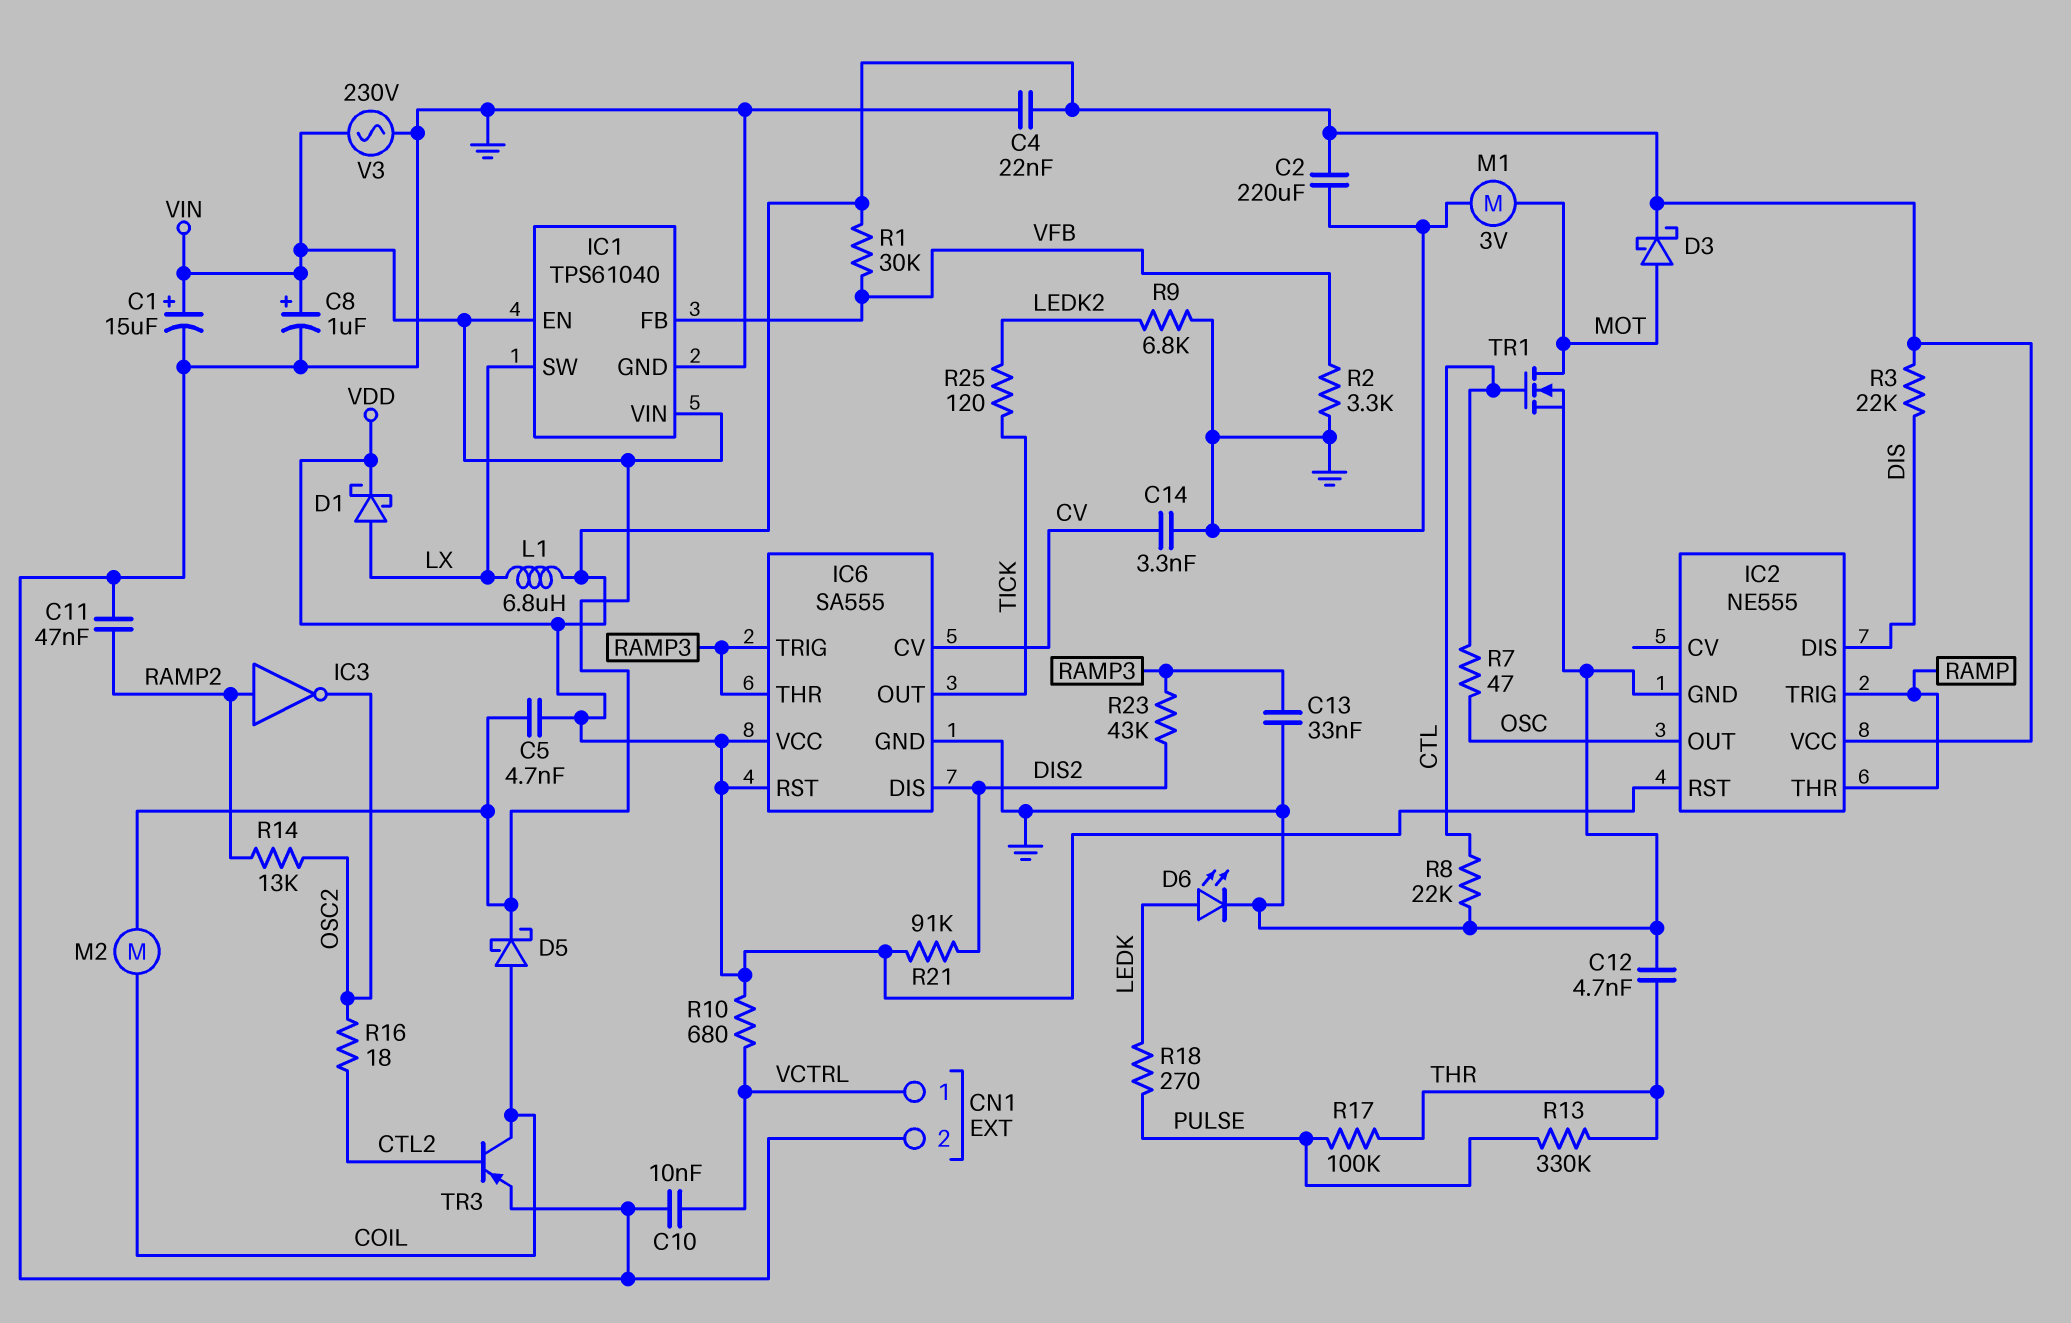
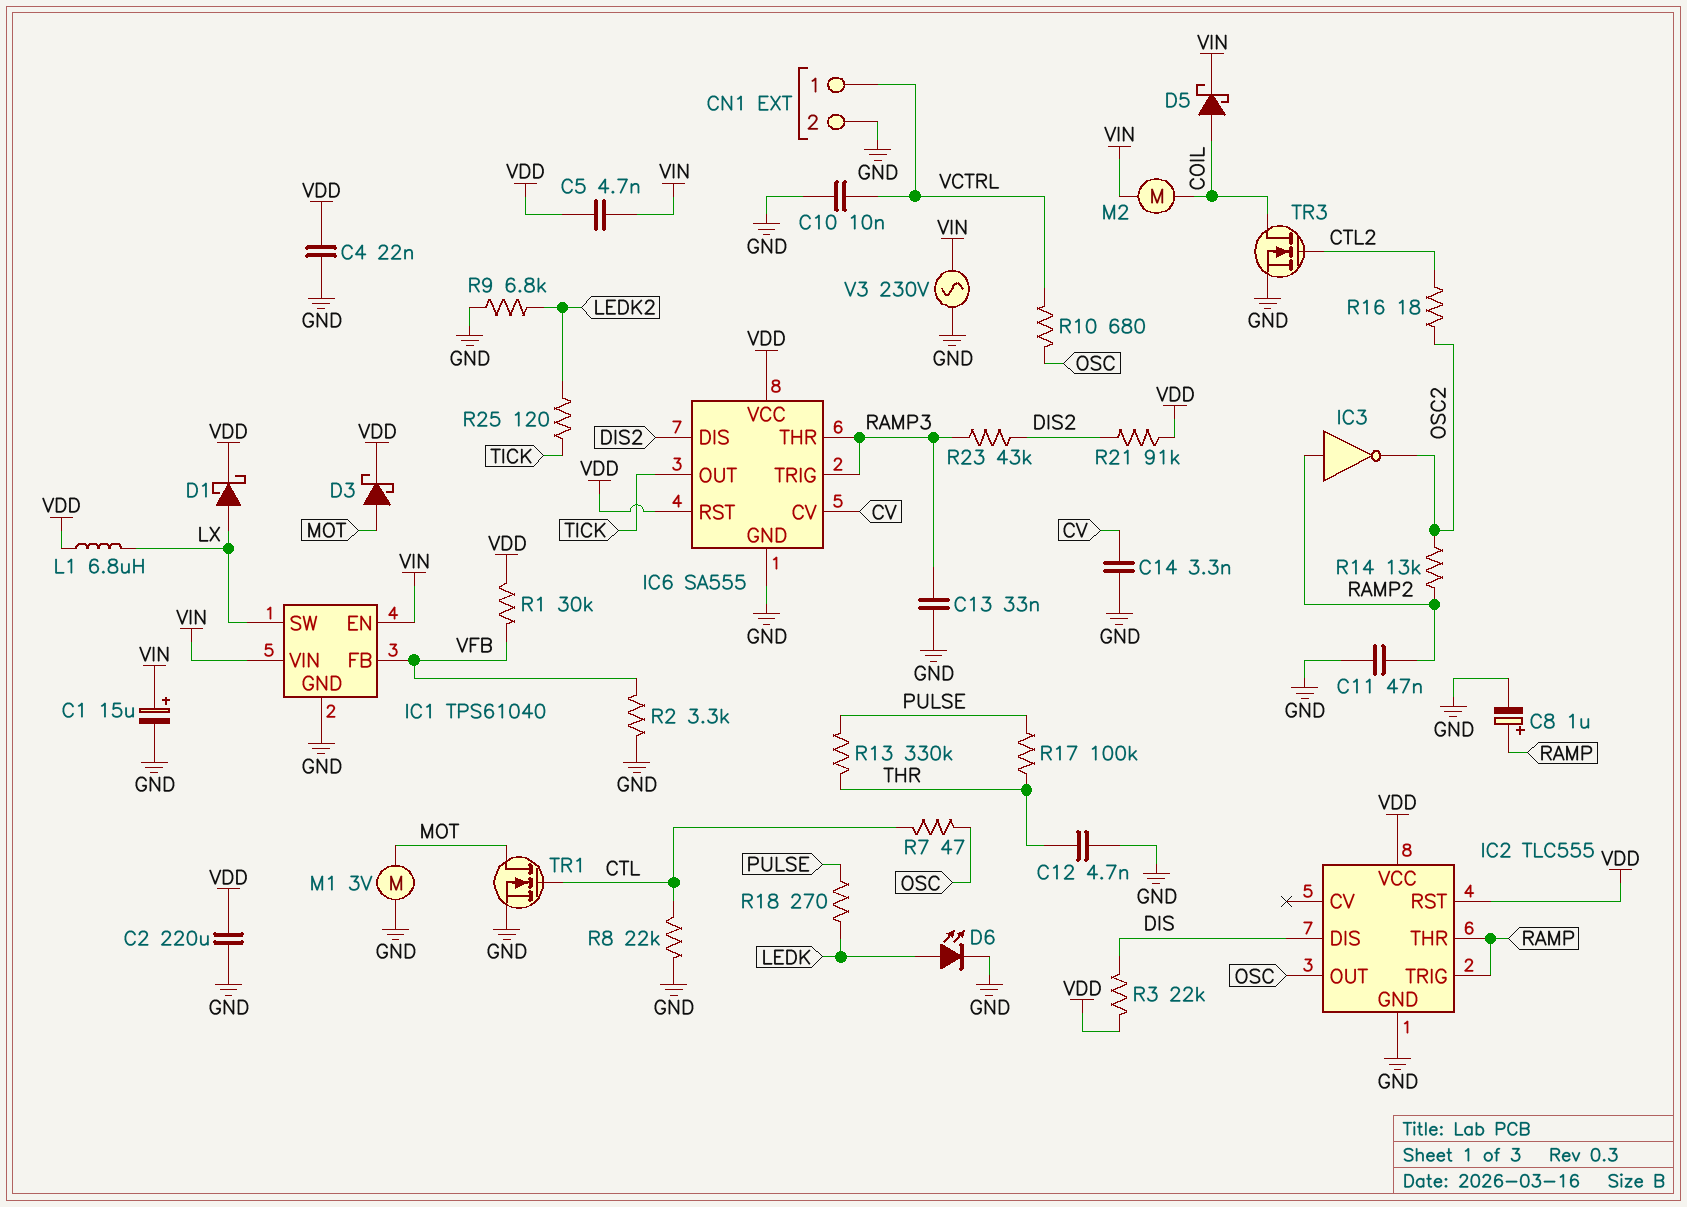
C8: 1uF (plus VIN, minus GND) -> 1uF (plus RAMP, minus GND)
IC2: NE555 -> TLC555
R10: 680 (VCTRL, VDD) -> 680 (OSC, VCTRL)
TR3: PNP (B CTL2, C COIL, E GND) -> NMOS (G CTL2, D COIL, S GND)

